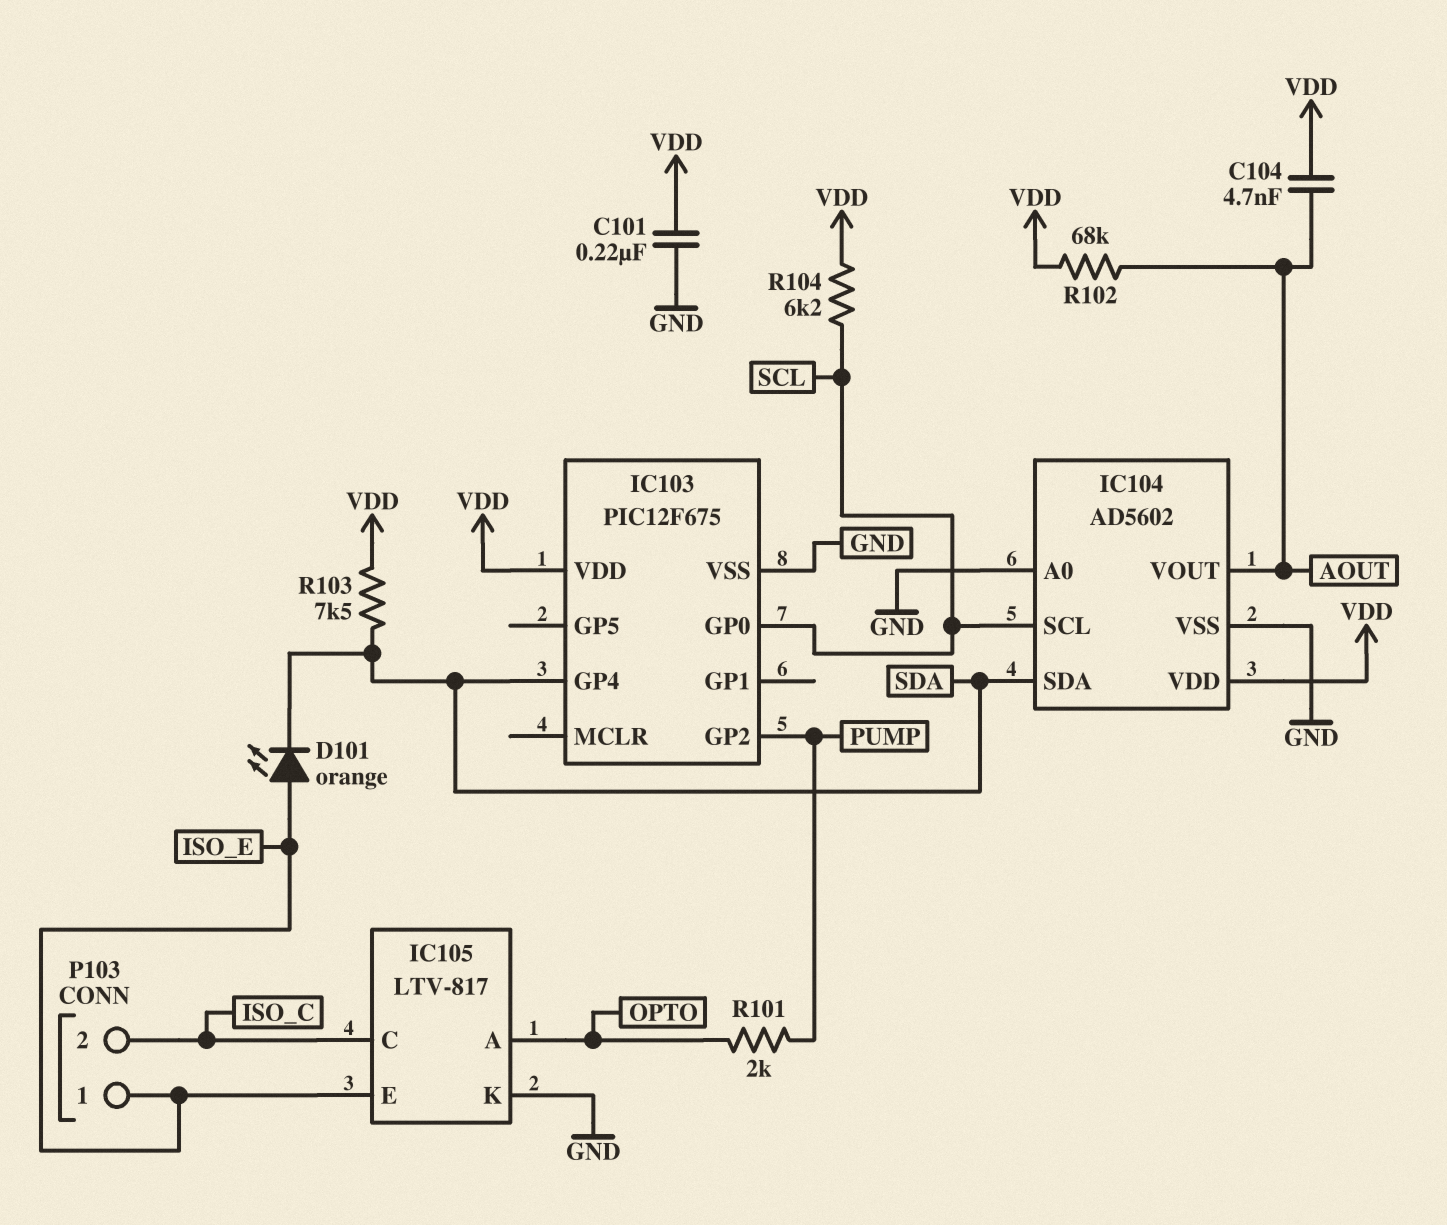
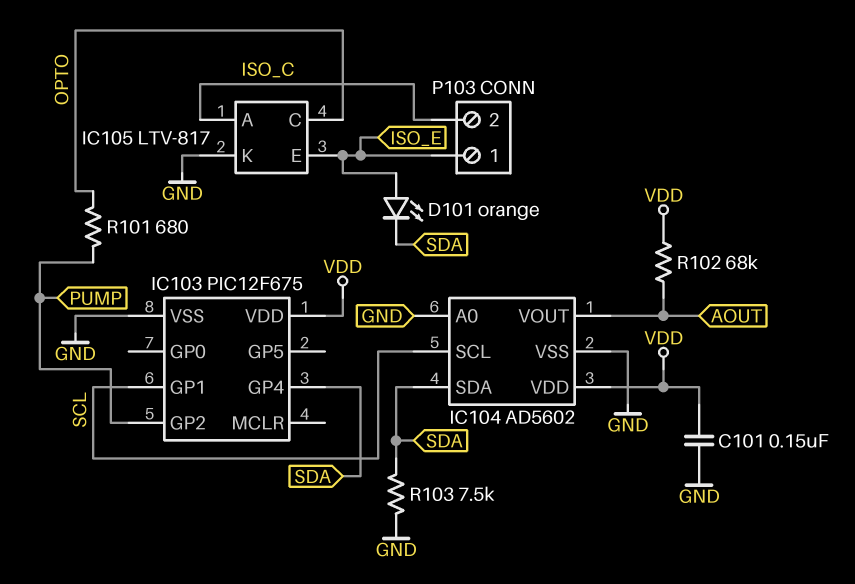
C101: 220nF (GND, VDD) -> 150nF (GND, VDD)
C104: 4.7nF (AOUT, VDD) -> none
IC103 pin GP0: SCL -> none
IC103 pin GP1: none -> SCL
IC105 pin A: OPTO -> ISO_C
IC105 pin C: ISO_C -> OPTO
R101: 2k (OPTO, PUMP) -> 680 (OPTO, PUMP)
R103: 7.5k (SDA, VDD) -> 7.5k (GND, SDA)
R104: 6.2k (SCL, VDD) -> none

